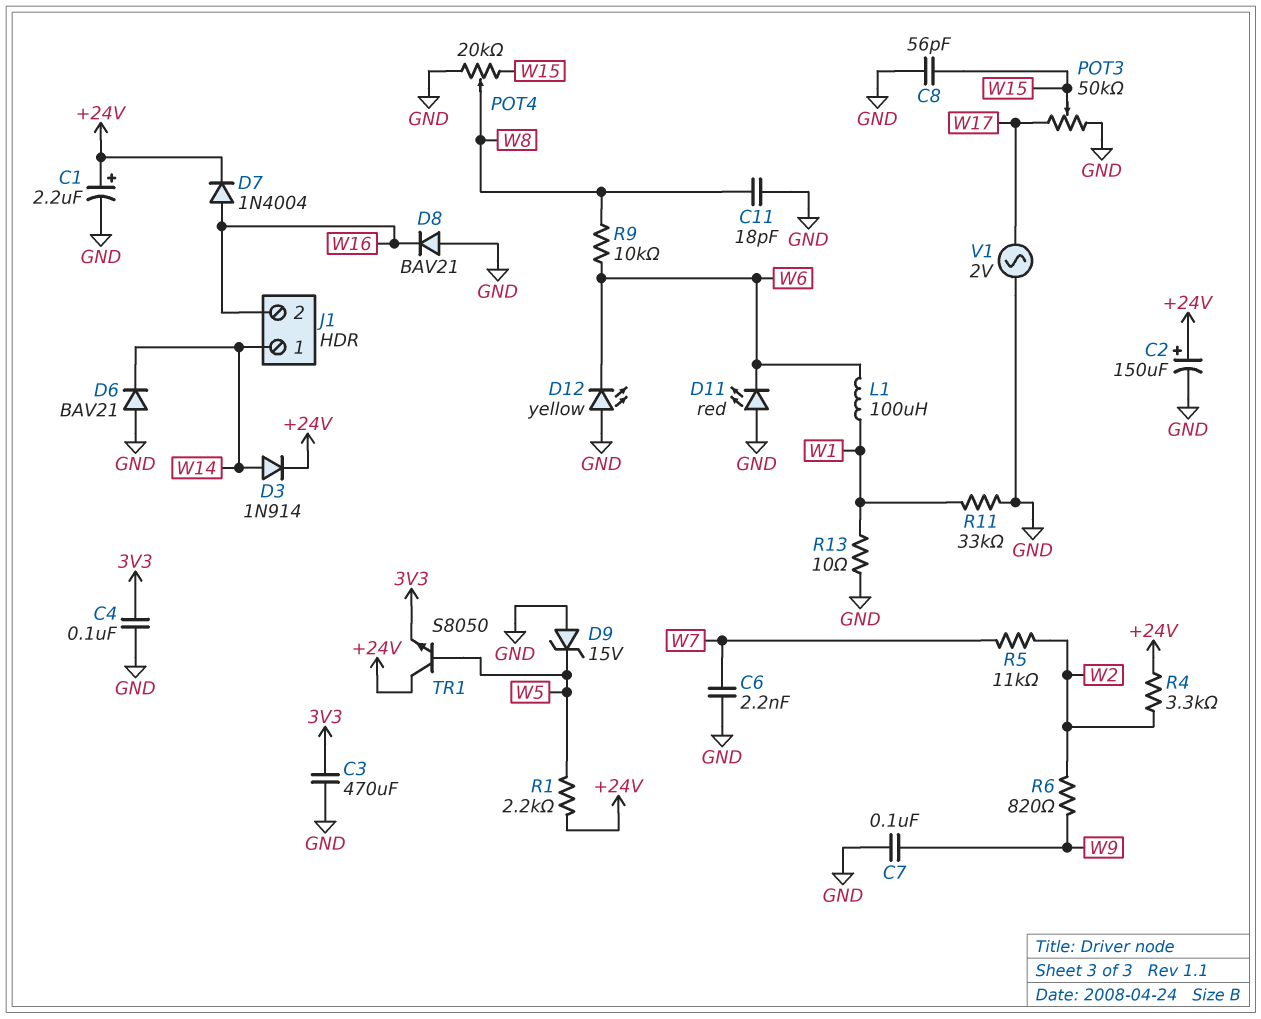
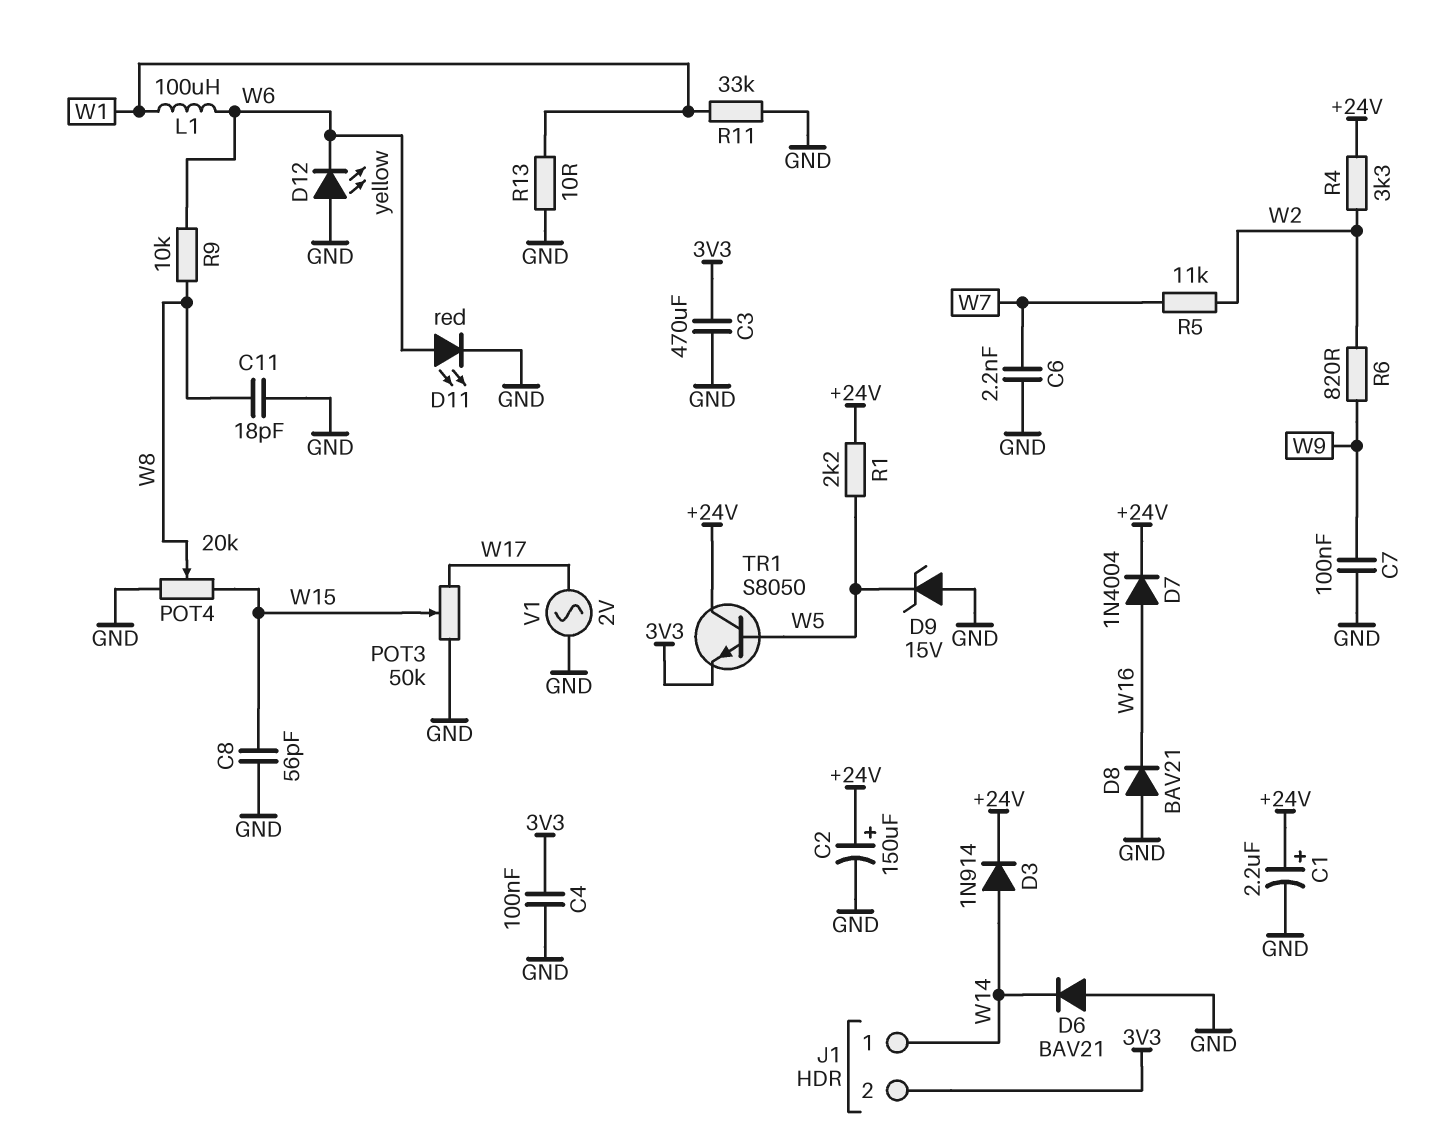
D11: LED red (A GND, K W6) -> LED red (A W6, K GND)
J1 pin 2: W16 -> 3V3

